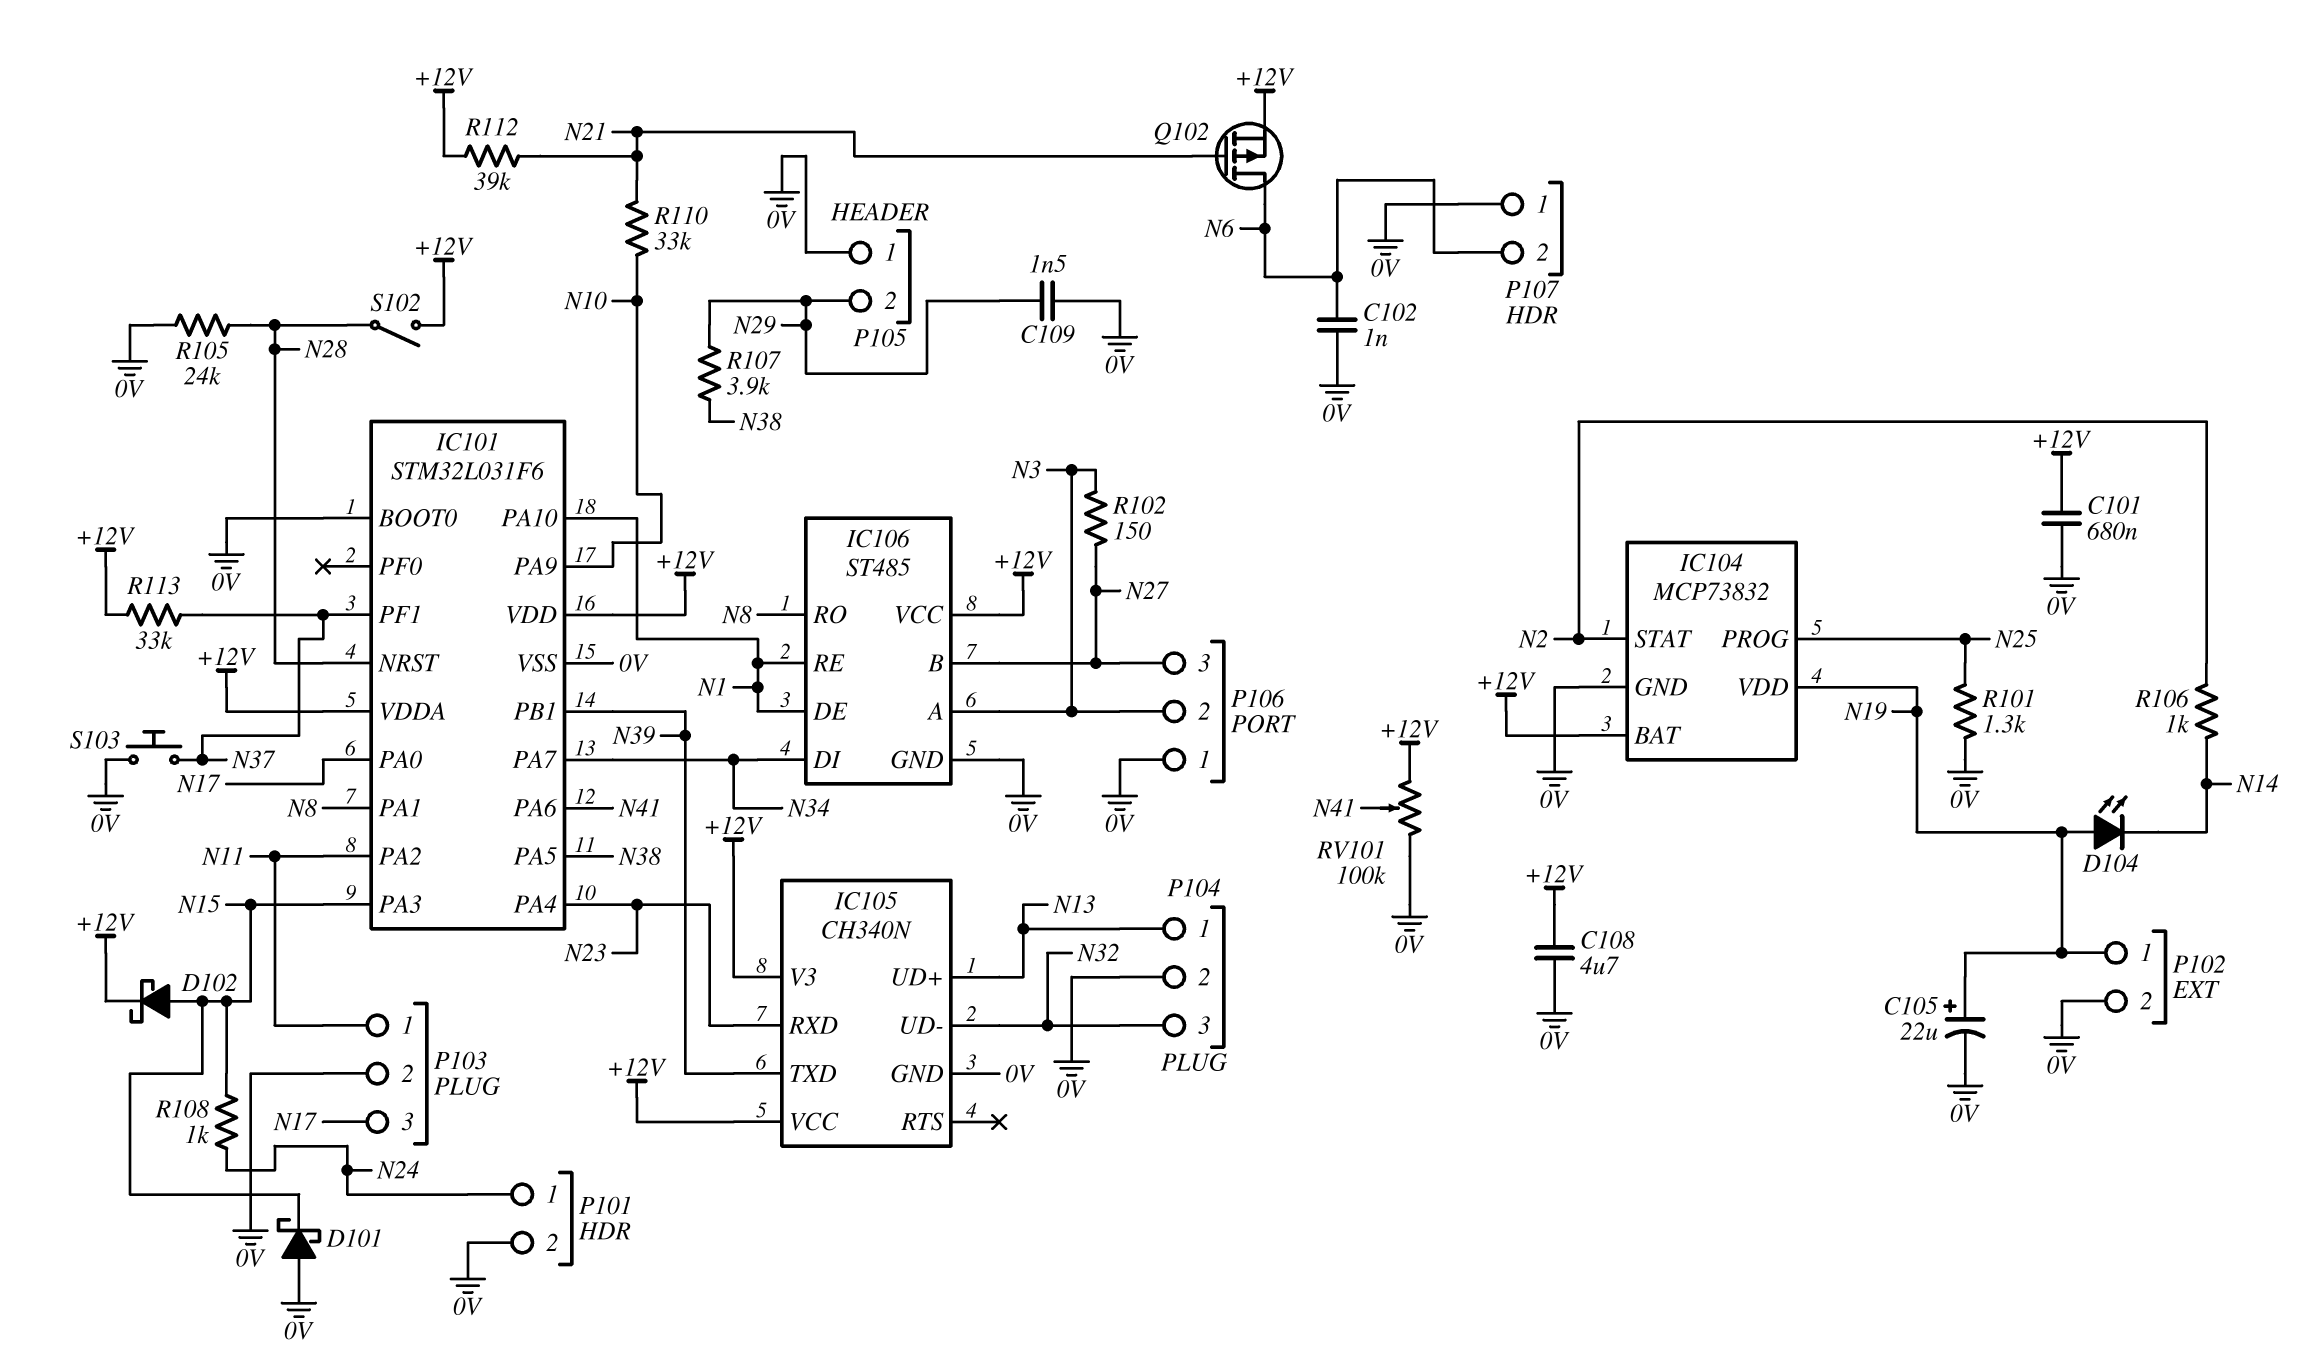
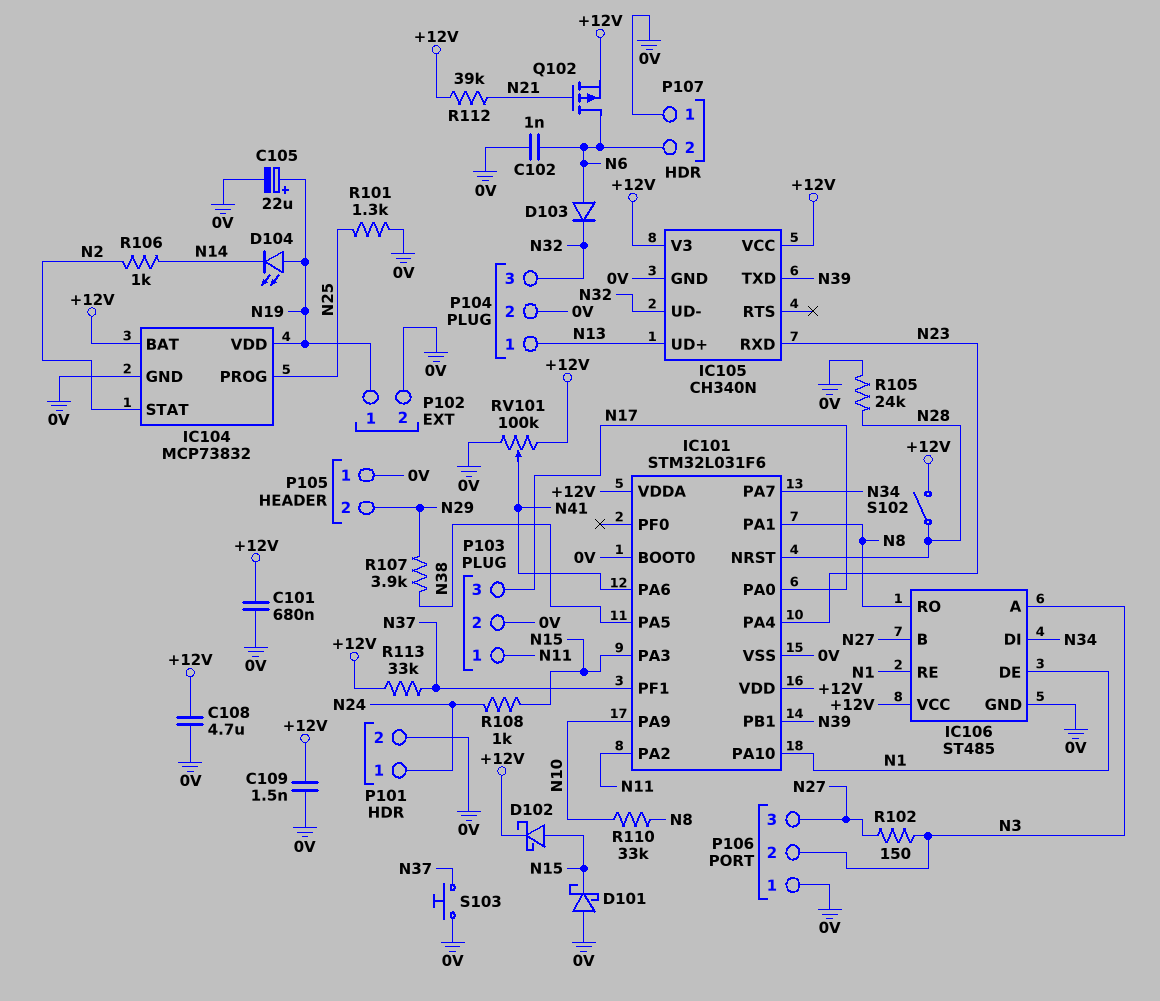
C109: 1.5nF (0V, N29) -> 1.5nF (+12V, 0V)
D103: none -> diode (A N6, K N32)
R110: 33k (N10, N21) -> 33k (N8, N10)

